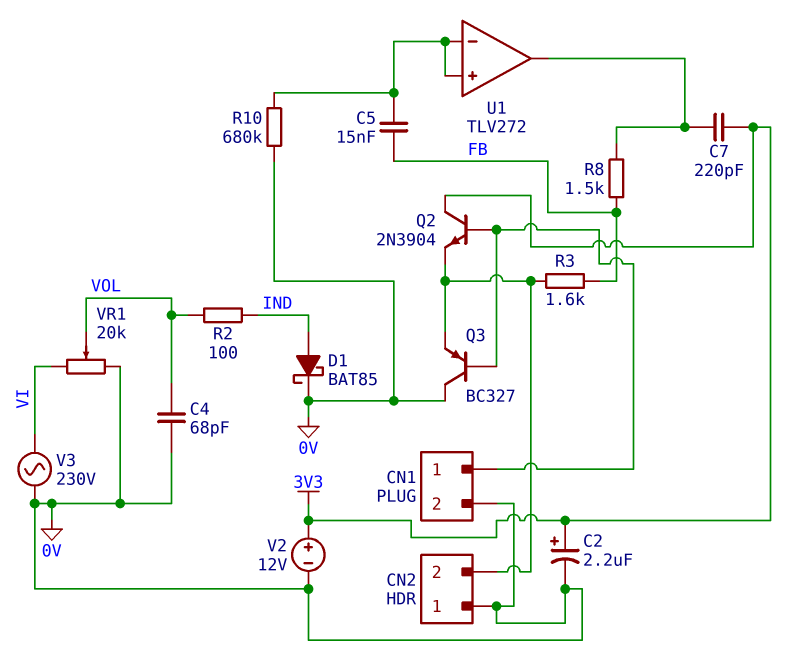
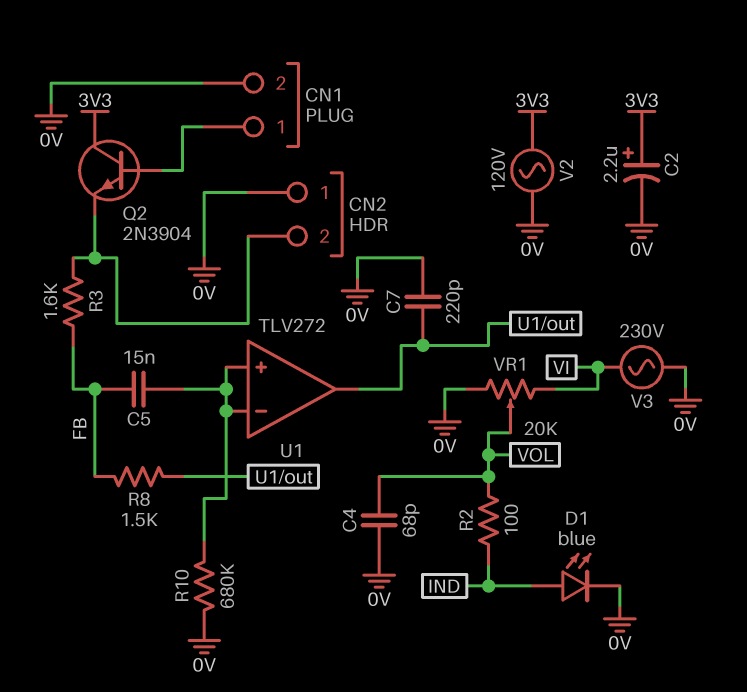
C7: 220pF (3V3, U1/out) -> 220pF (0V, U1/out)
D1: schottky BAT85 (A IND, K 0V) -> LED blue (A IND, K 0V)
Q3: PNP BC327 (B CN1/1, C 0V, E CN2/2) -> none
V2: 12V (plus 3V3, minus 0V) -> AC 120V (0V, 3V3)

